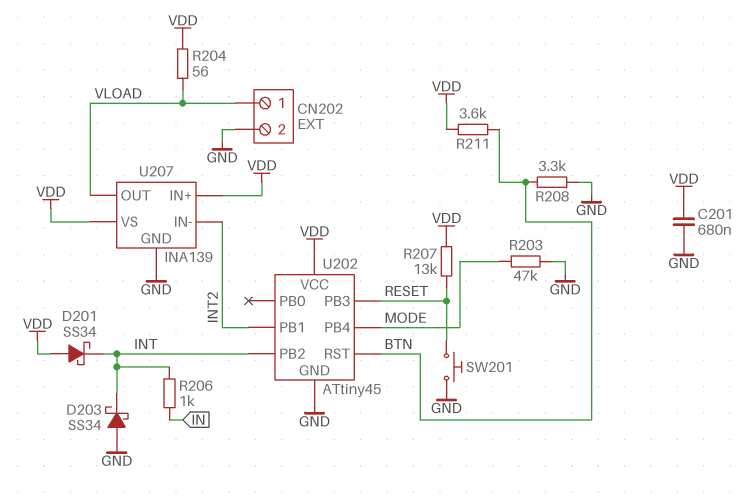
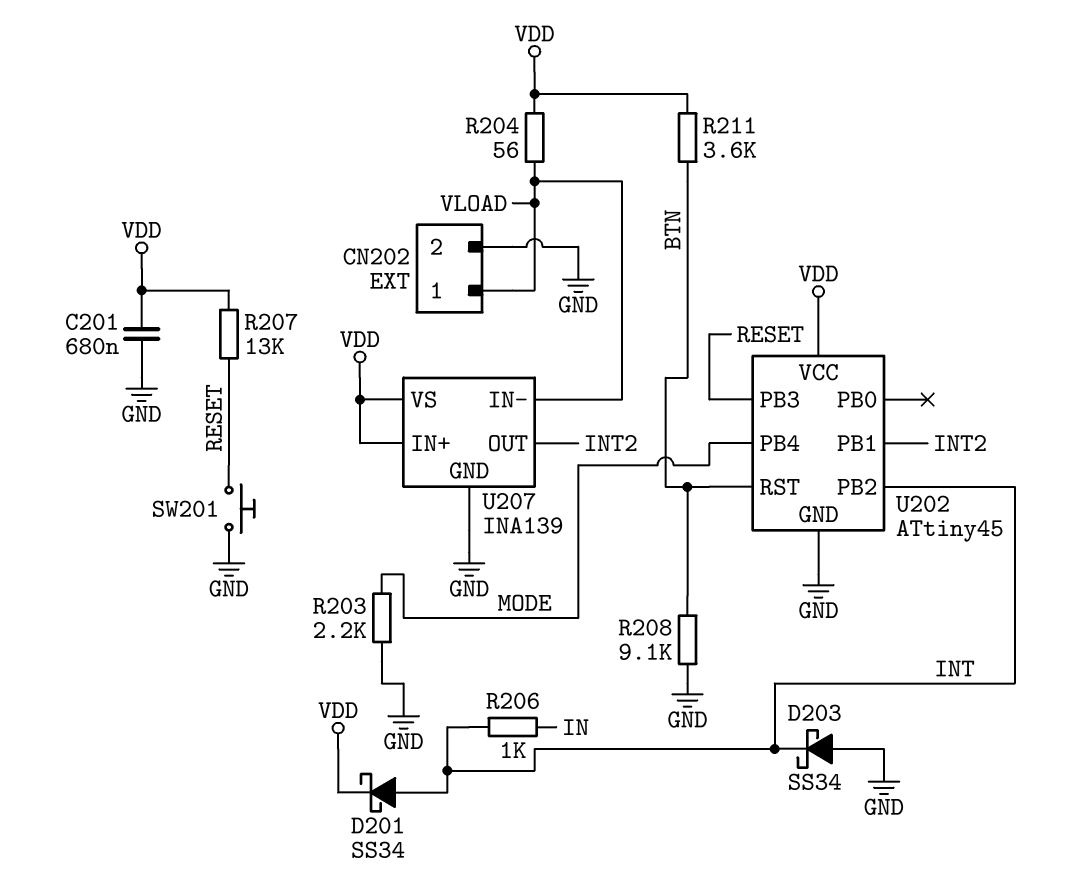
D201: schottky SS34 (A VDD, K INT) -> schottky SS34 (A INT, K VDD)
R203: 47k (GND, MODE) -> 2.2k (GND, MODE)
R208: 3.3k (BTN, GND) -> 9.1k (BTN, GND)
U207 pin IN-: INT2 -> VLOAD
U207 pin OUT: VLOAD -> INT2

